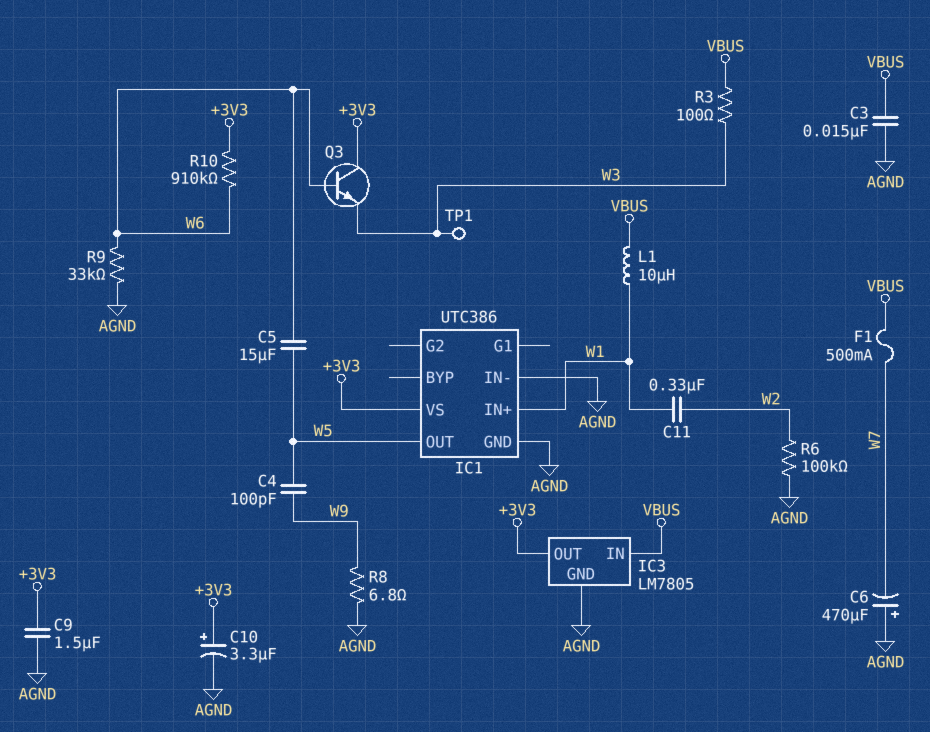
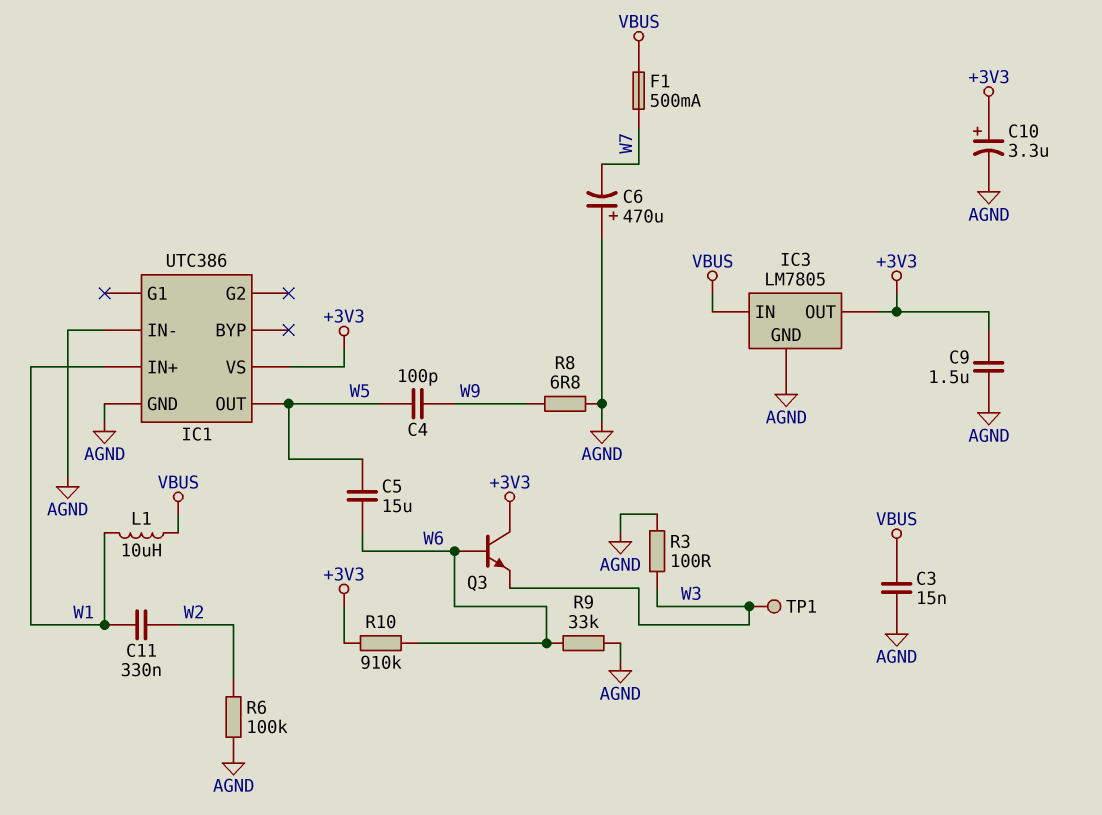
R3: 100 (VBUS, W3) -> 100 (AGND, W3)

